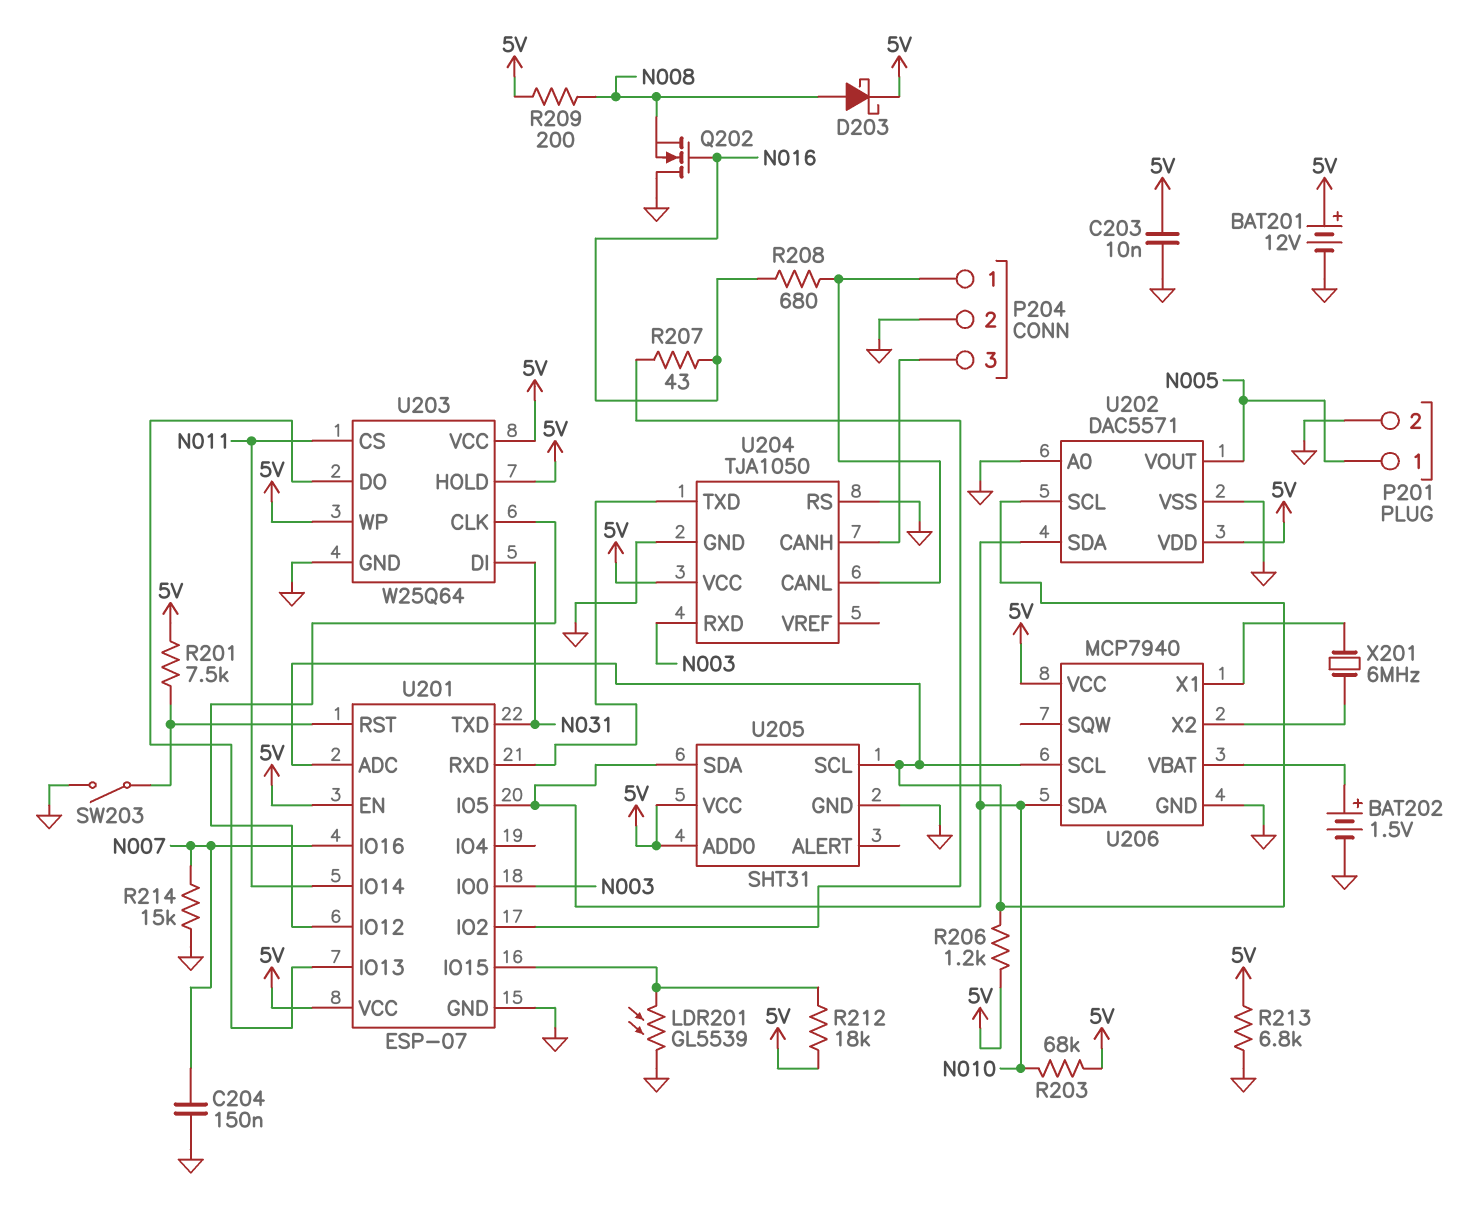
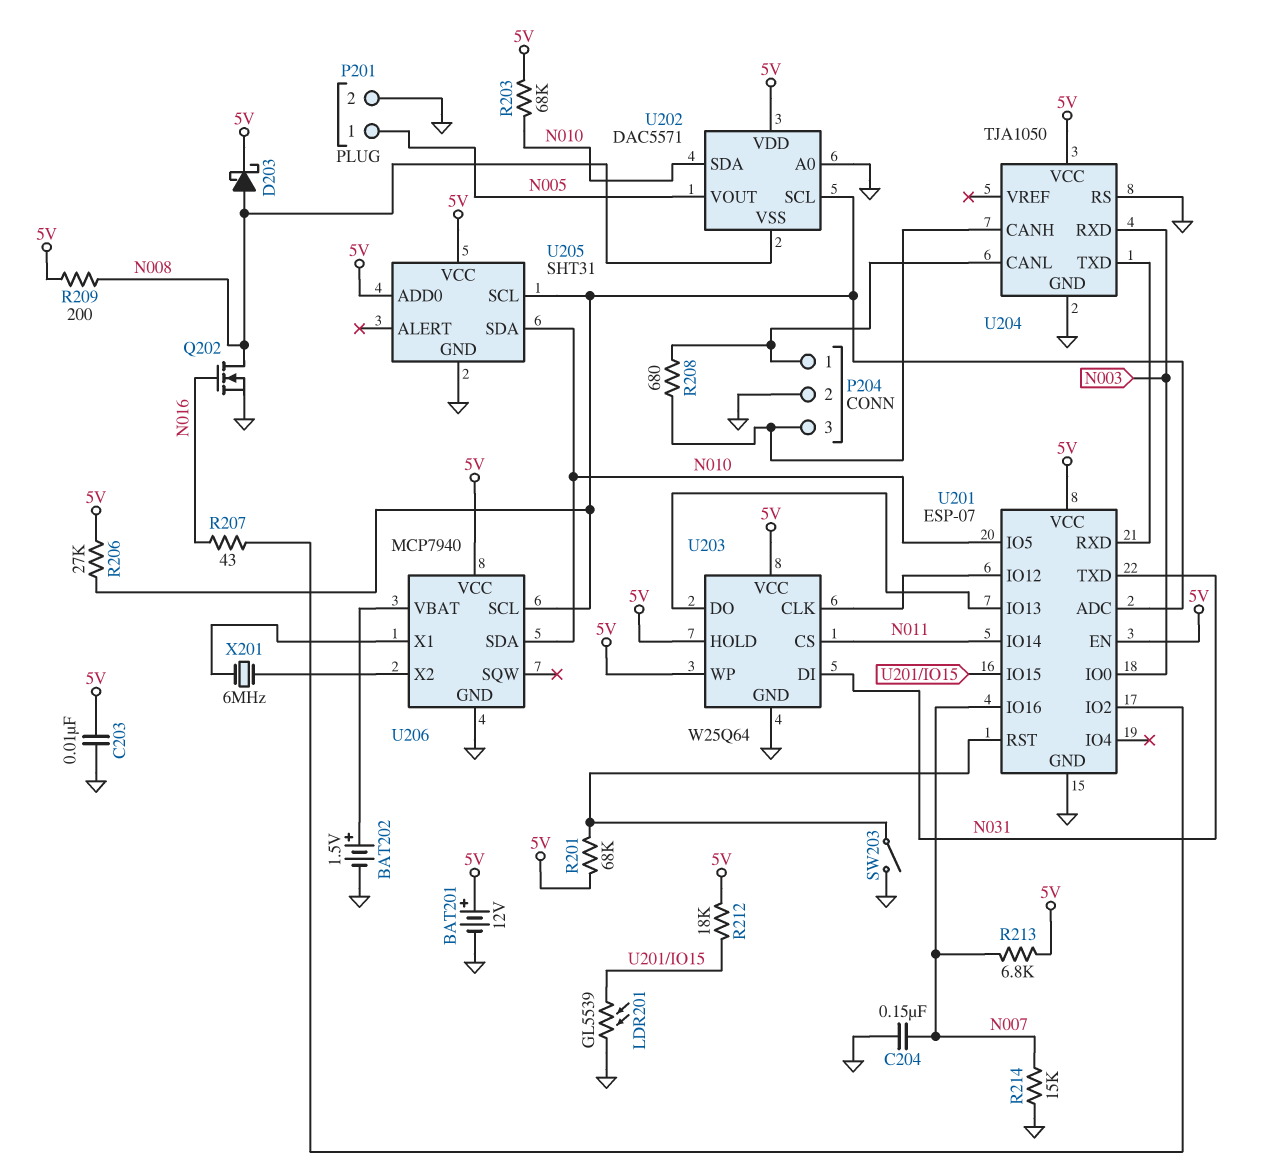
Q202: NMOS (G N016, D GND, S N008) -> NMOS (G N016, D N008, S GND)
R201: 7.5k (5V, U201/RST) -> 68k (5V, U201/RST)
R206: 1.2k (5V, U201/ADC) -> 27k (5V, U201/ADC)
R208: 680 (N016, P204/1) -> 680 (P204/1, P204/3)
R213: 6.8k (5V, GND) -> 6.8k (5V, N007)
U202 pin VSS: GND -> N008

